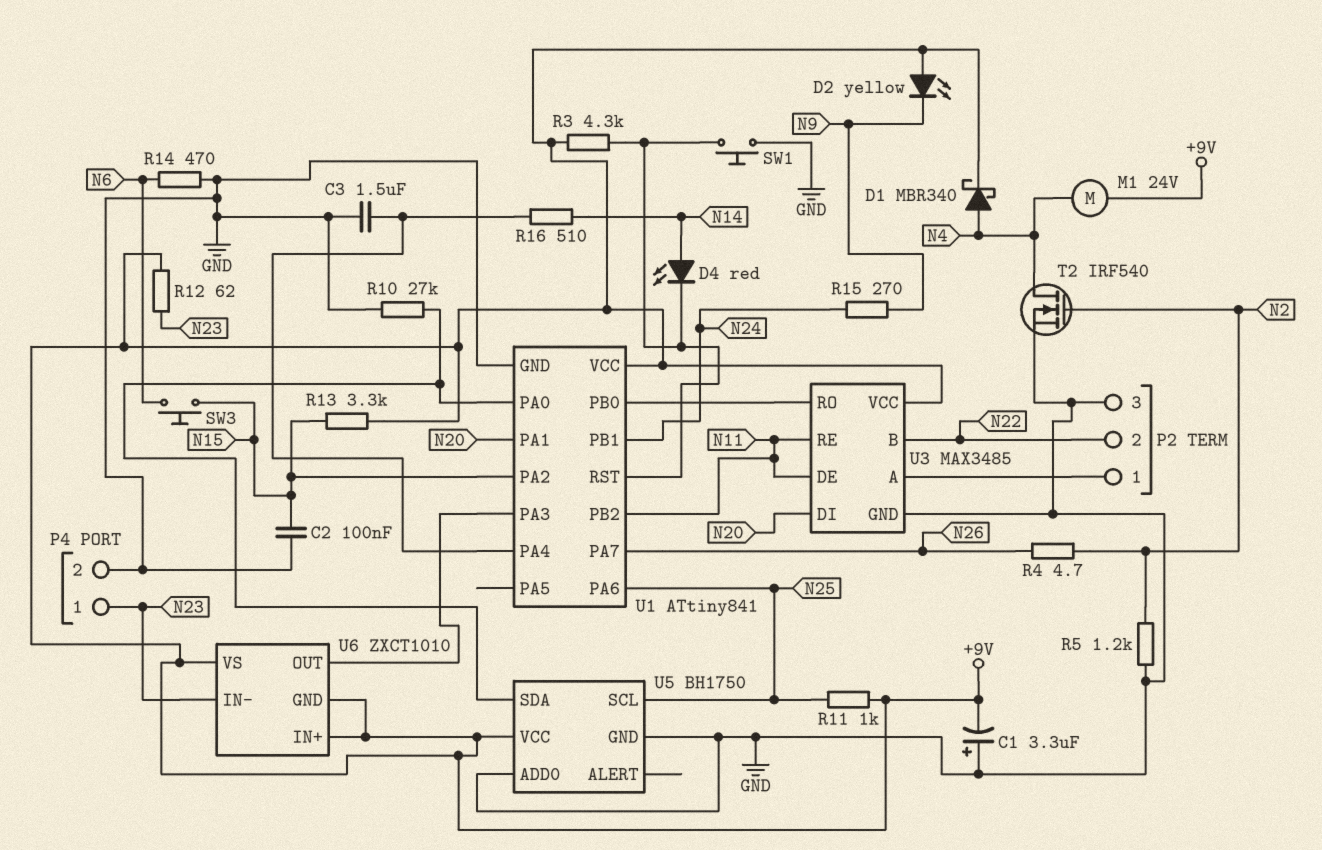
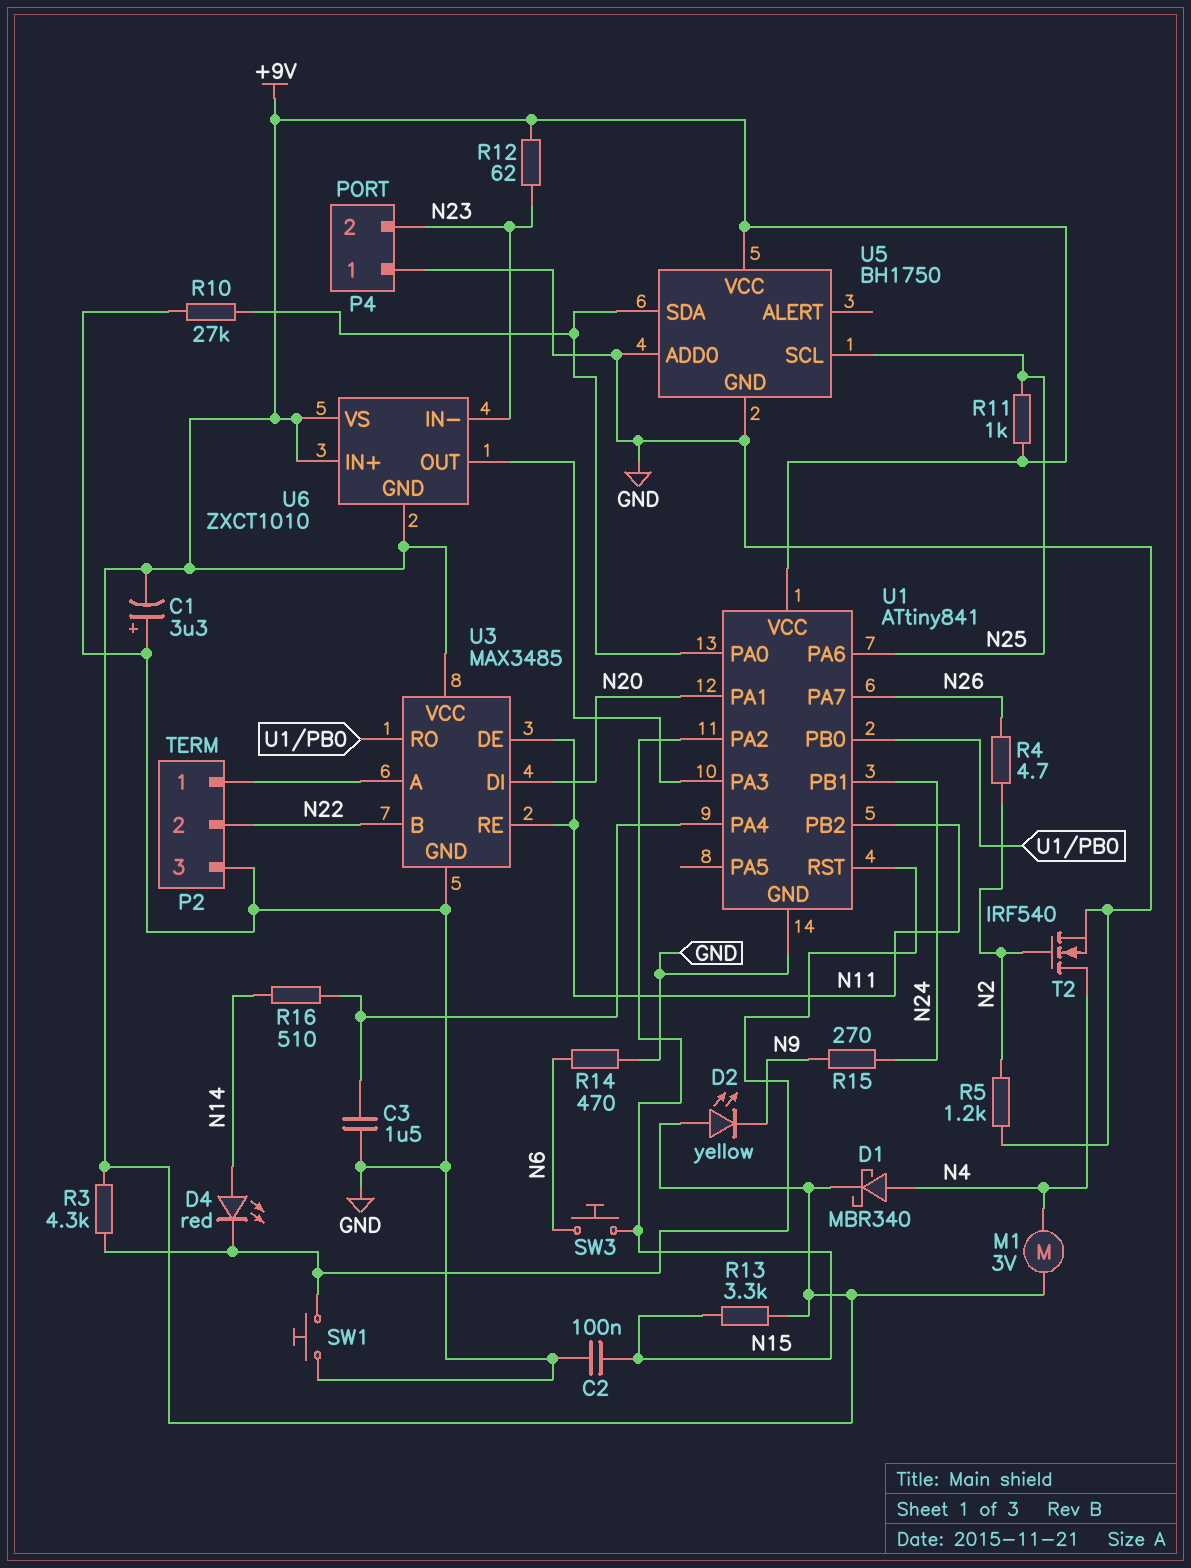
M1: motor 24V (+9V, N4) -> motor 3V (+9V, N4)
P4 pin 1: N23 -> GND
P4 pin 2: GND -> N23

